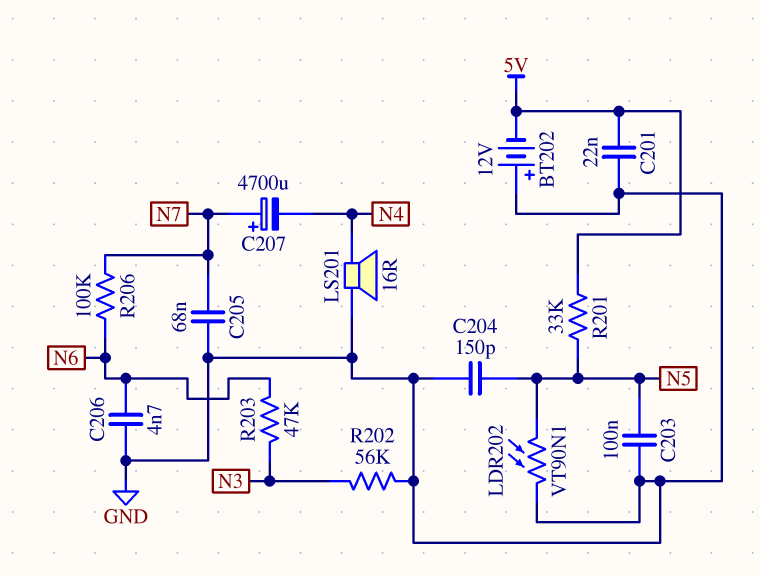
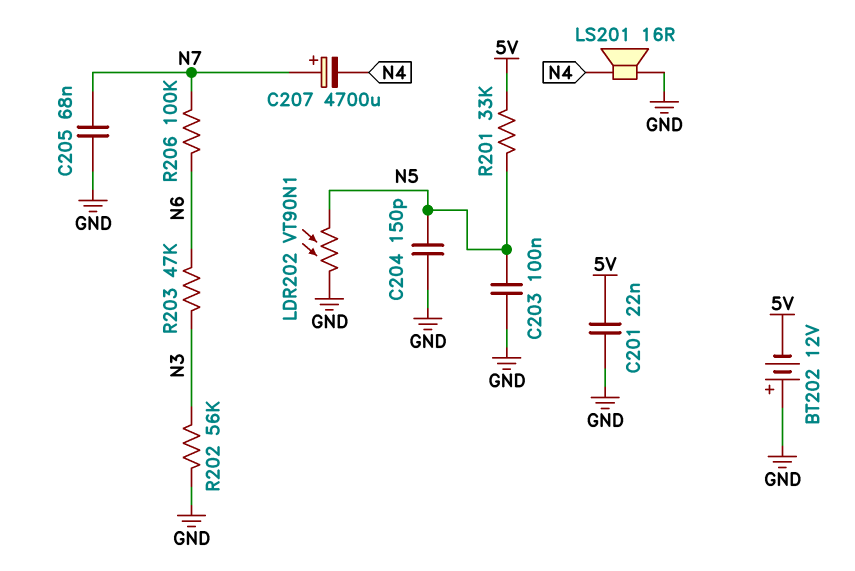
C206: 4.7nF (GND, N6) -> none

